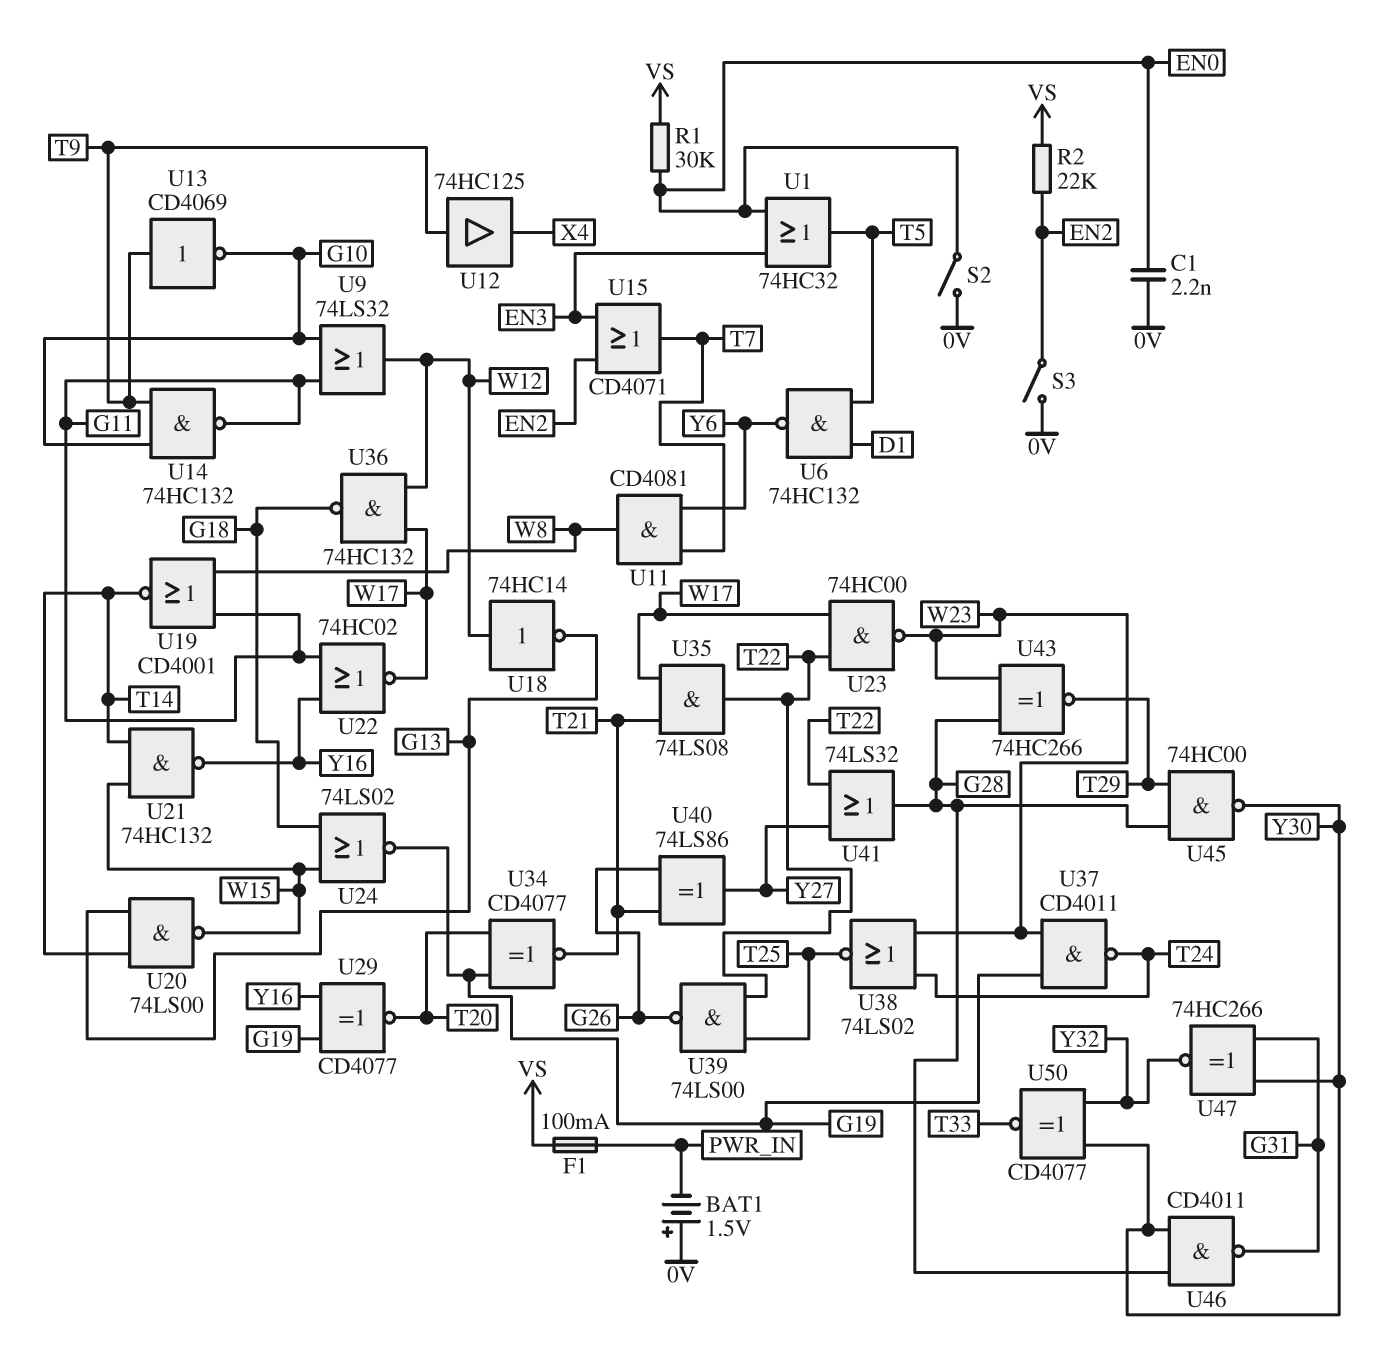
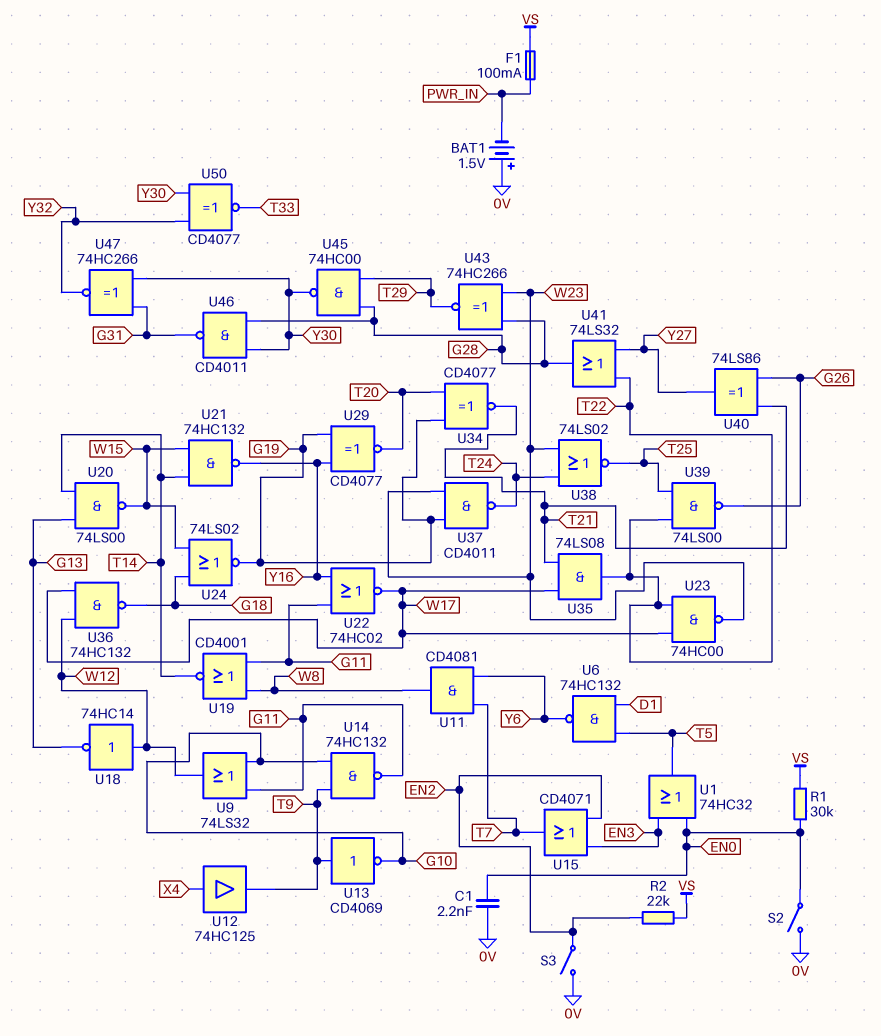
U12: buffer 74HC125 (in T9, out X4) -> buffer 74HC125 (in X4, out T9)

